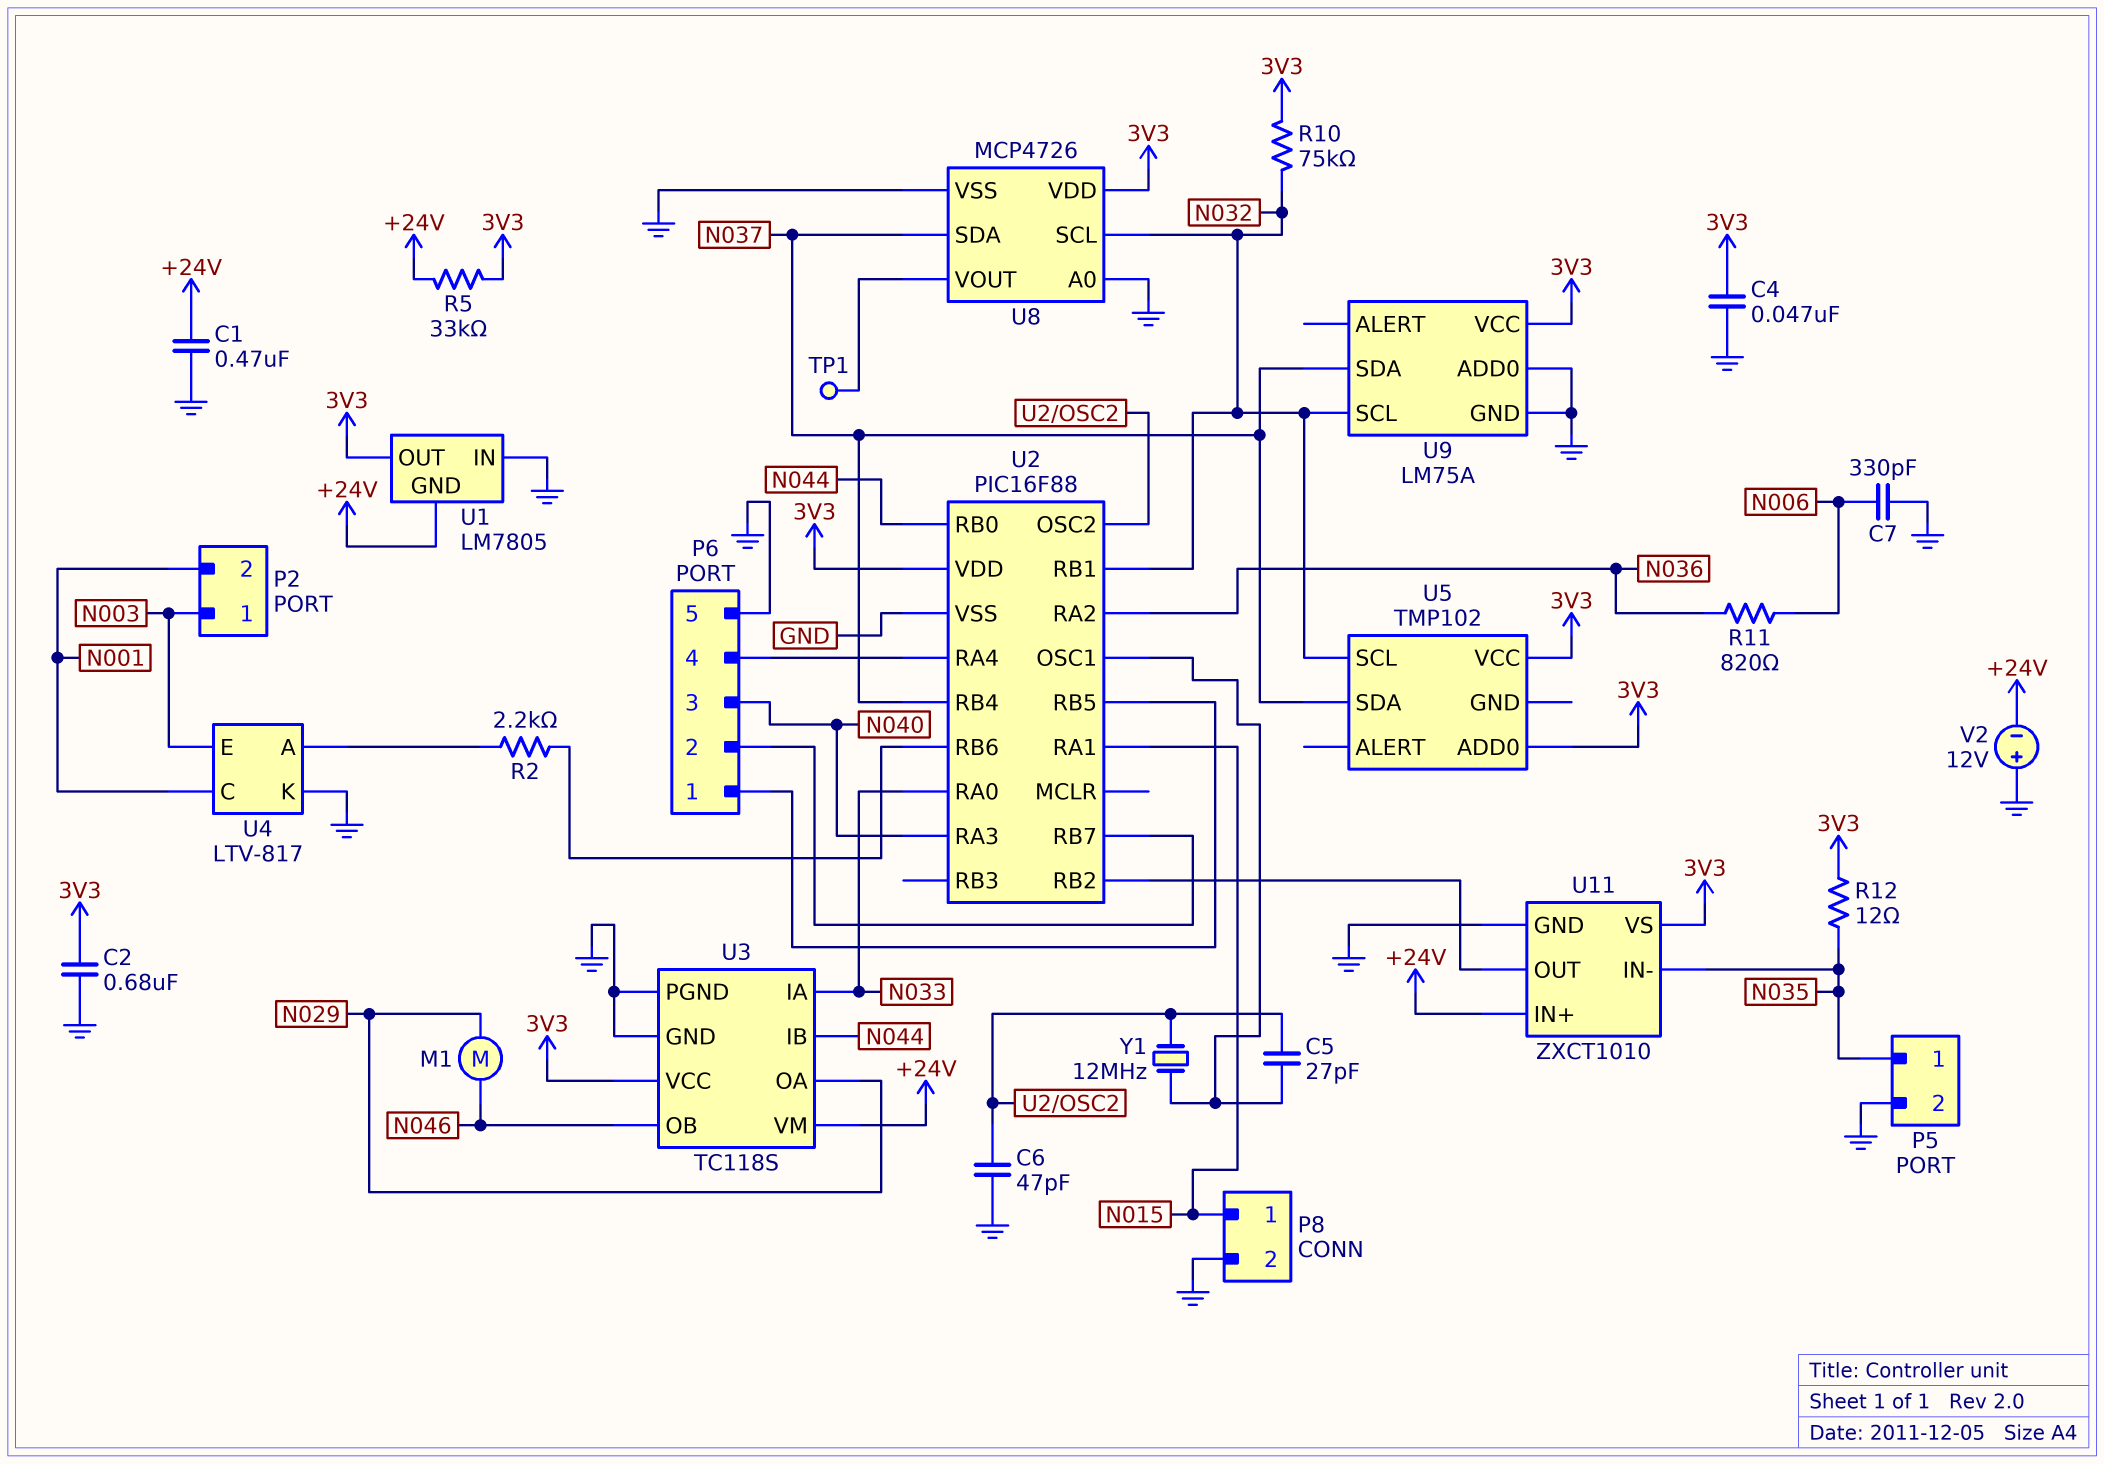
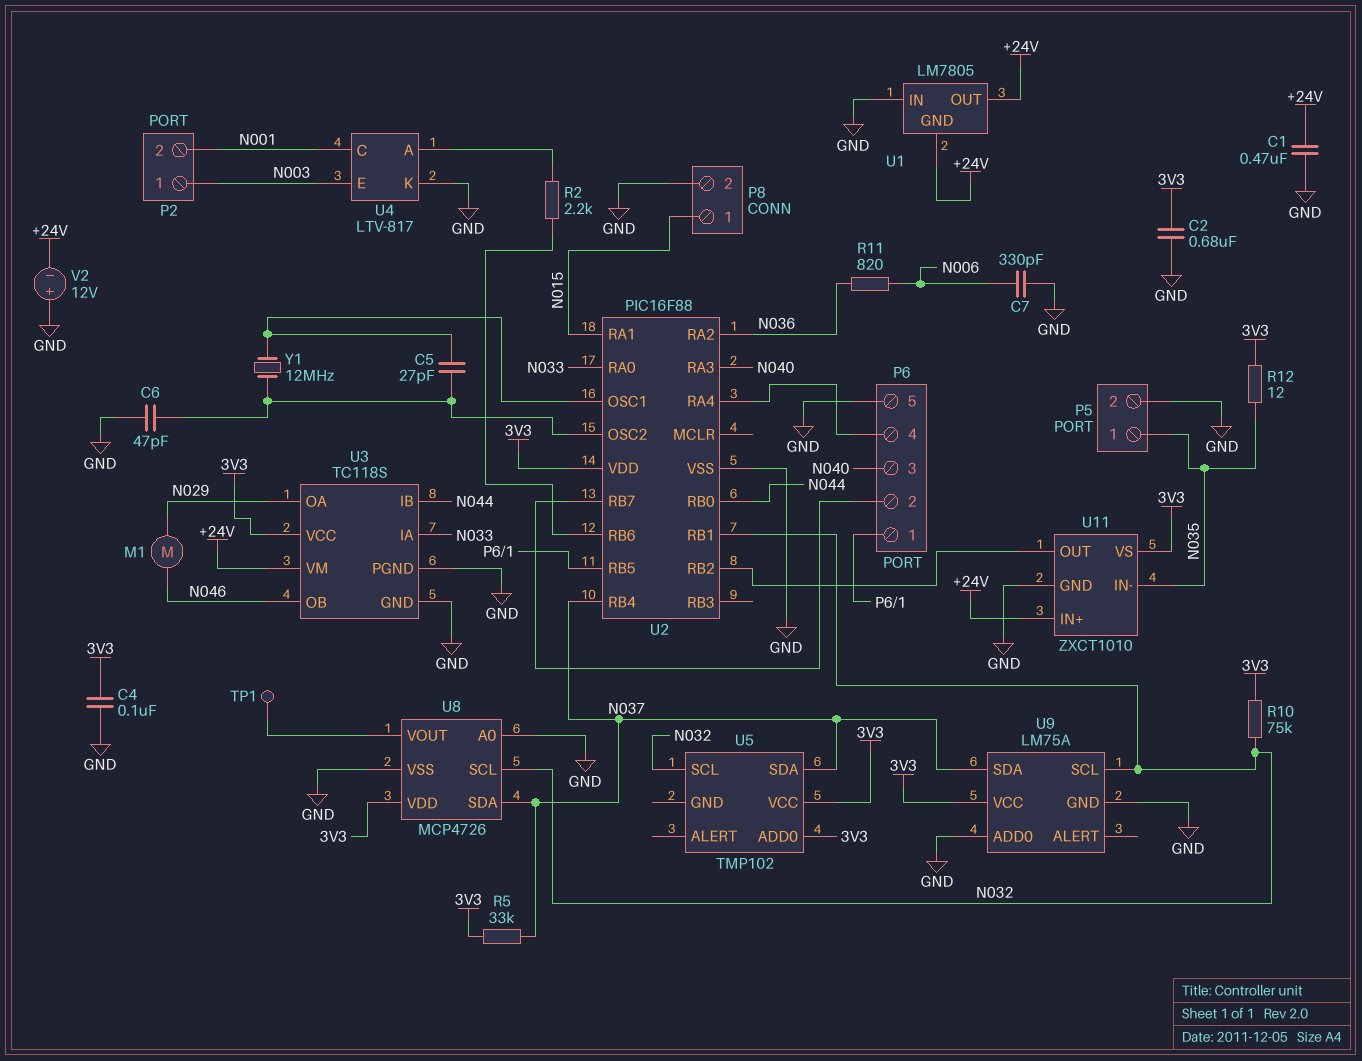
C4: 47nF (3V3, GND) -> 100nF (3V3, GND)
R5: 33k (+24V, 3V3) -> 33k (3V3, N037)
U1 pin OUT: 3V3 -> +24V

